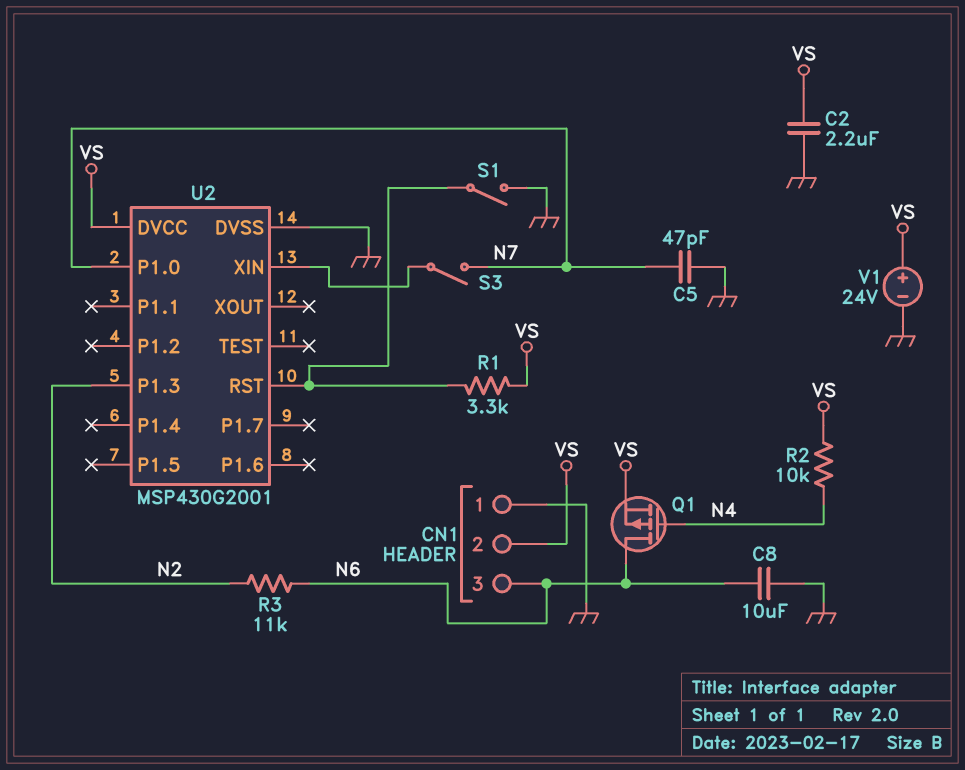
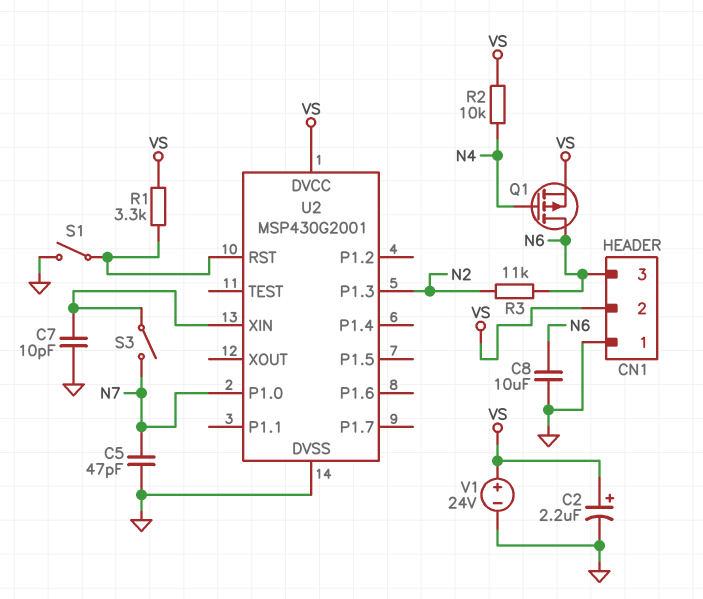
C2: 2.2uF (GND, VS) -> 2.2uF (plus VS, minus GND)
C7: none -> 10pF (GND, U2/XIN)

